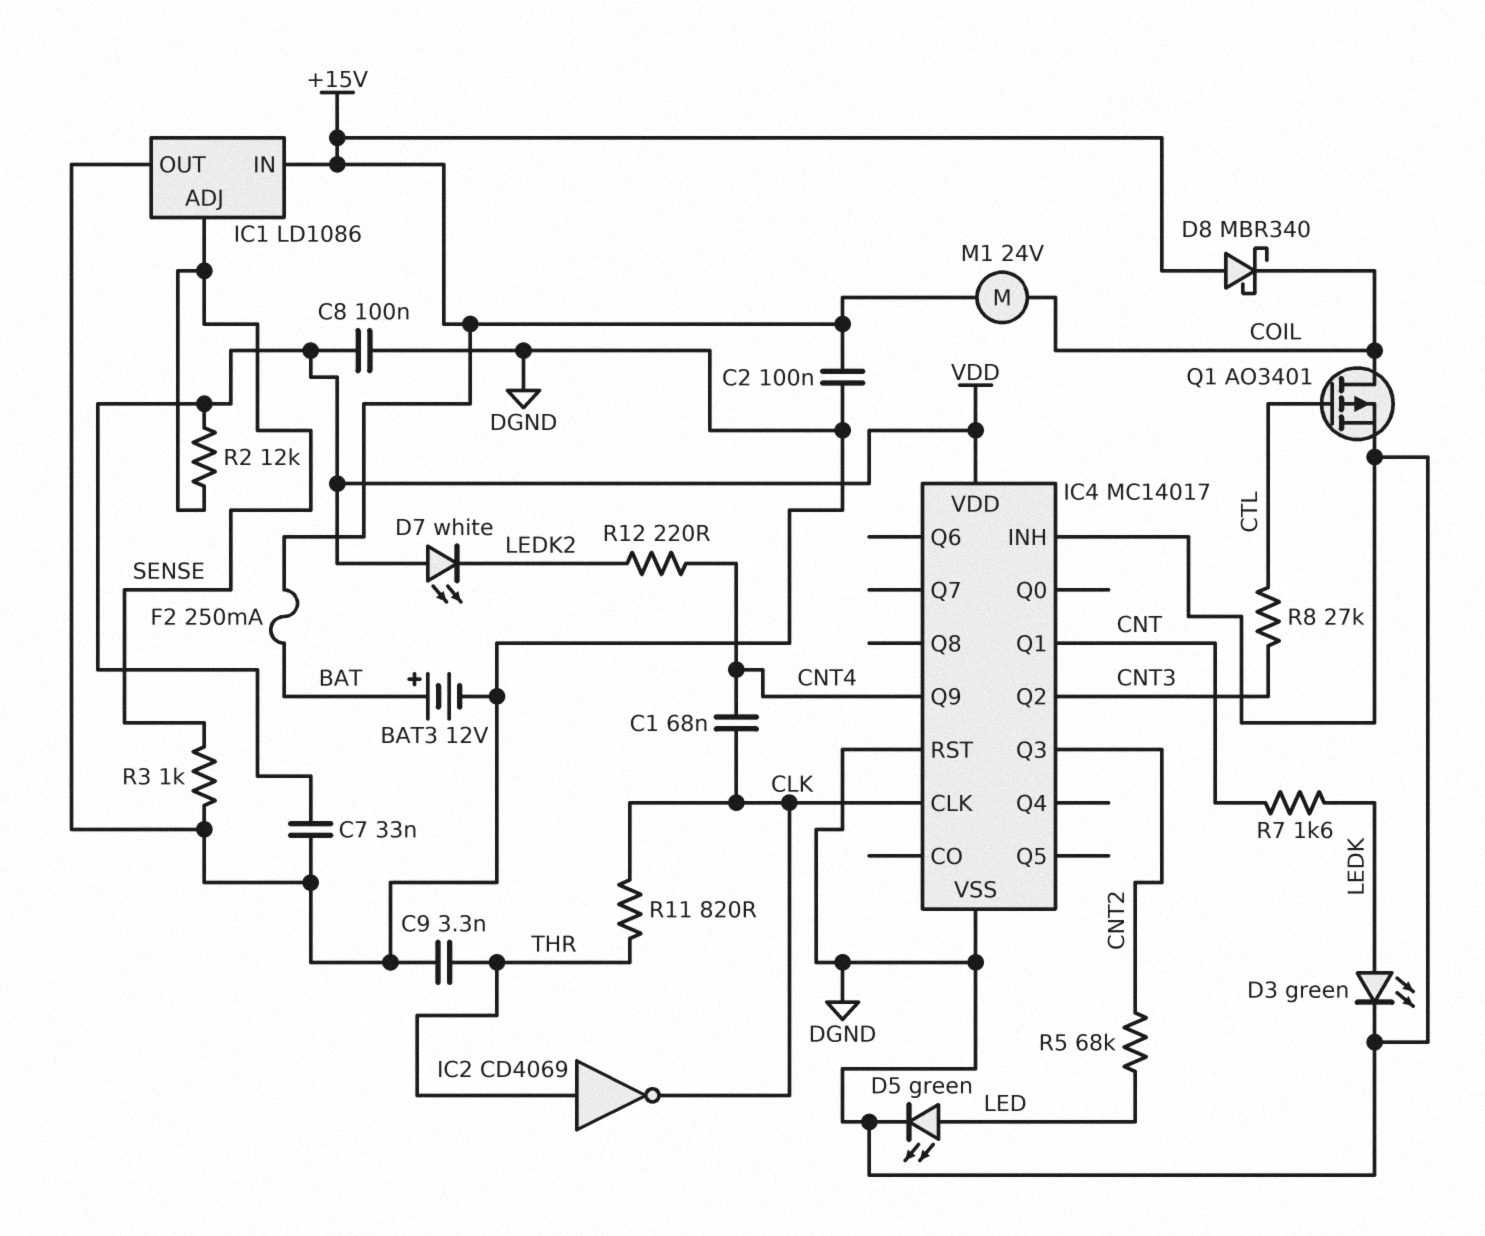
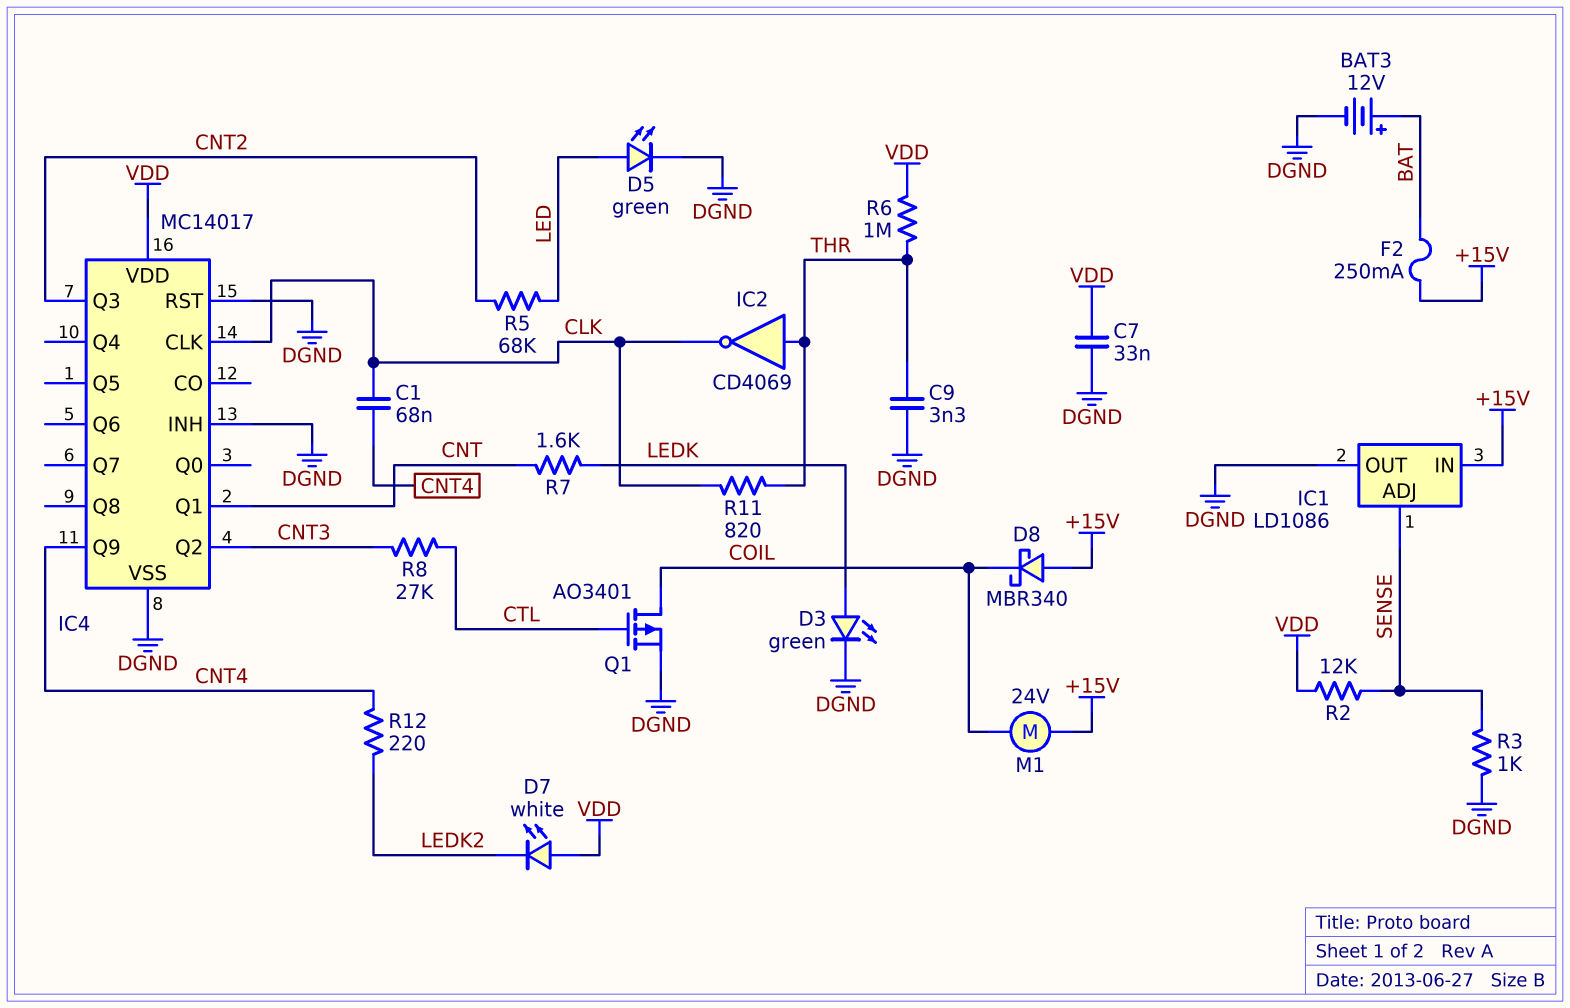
C2: 100nF (+15V, DGND) -> none
C8: 100nF (DGND, VDD) -> none
R6: none -> 1M (THR, VDD)

